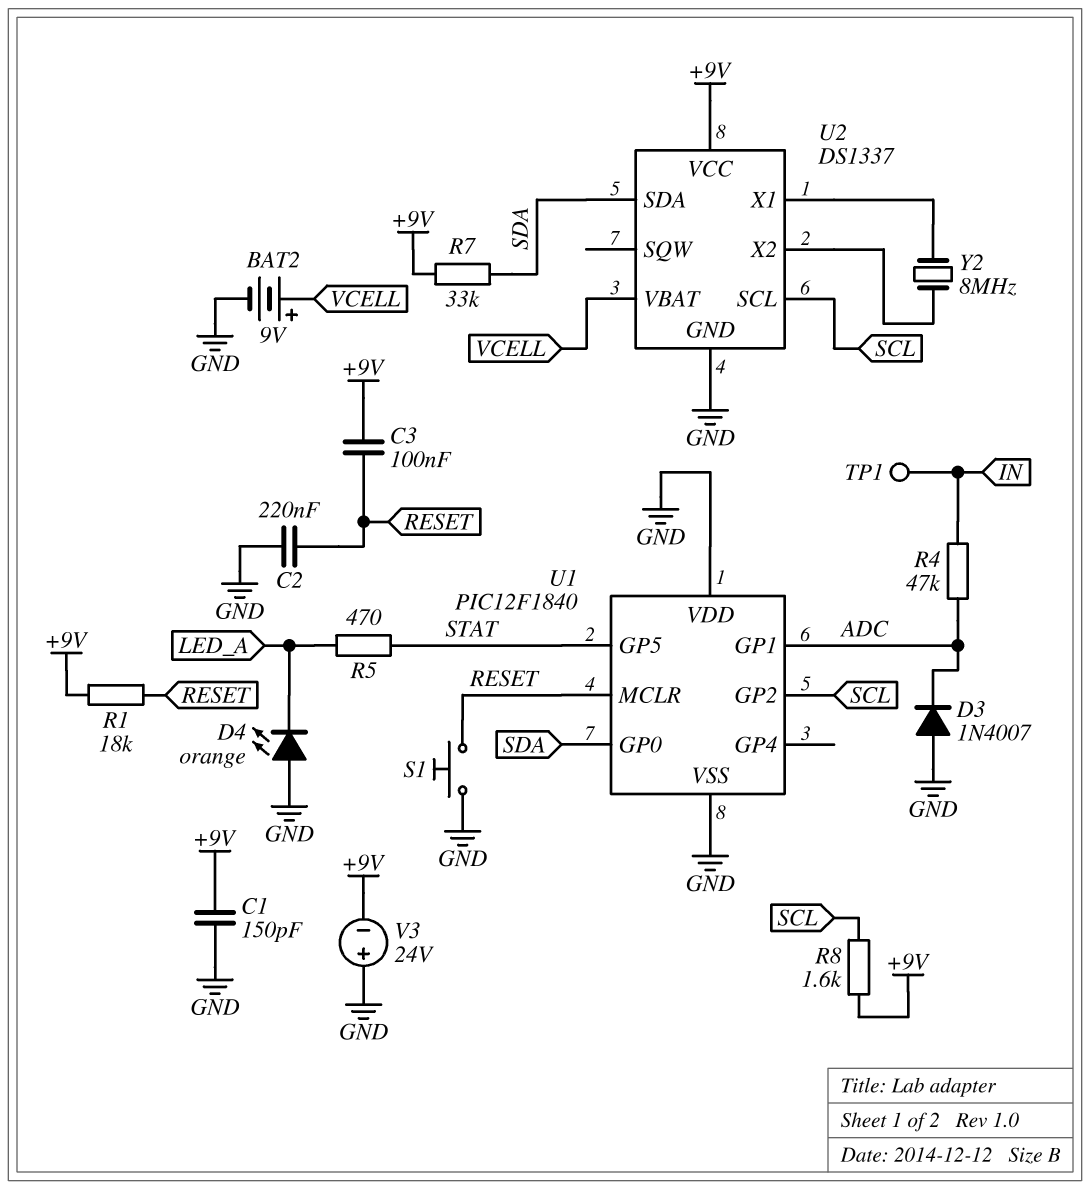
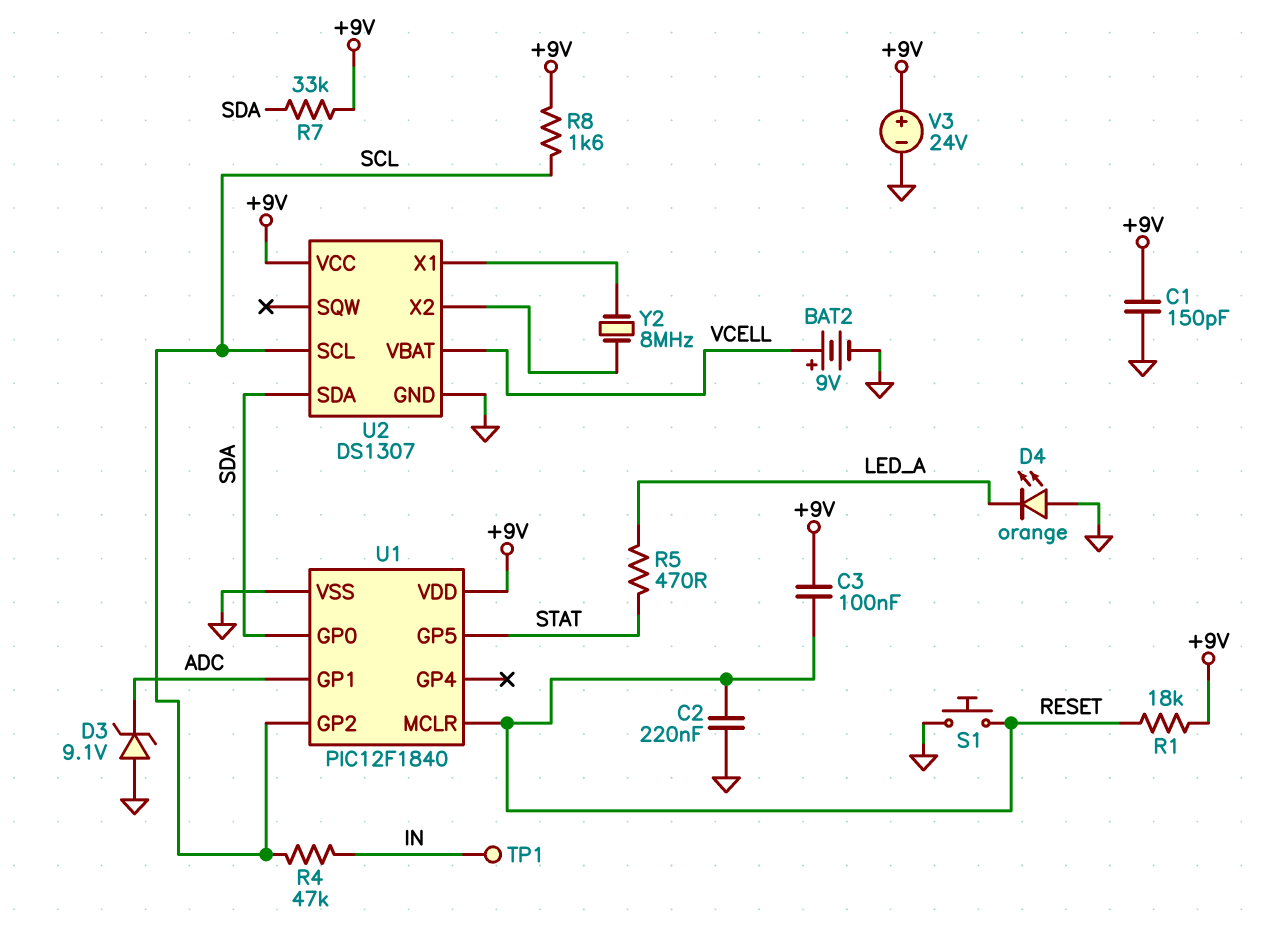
D3: diode 1N4007 (A GND, K ADC) -> zener 9.1V (A GND, K ADC)
R4: 47k (ADC, IN) -> 47k (IN, SCL)
U1 pin VDD: GND -> +9V
U2: DS1337 -> DS1307
V3: 24V (plus GND, minus +9V) -> 24V (plus +9V, minus GND)

